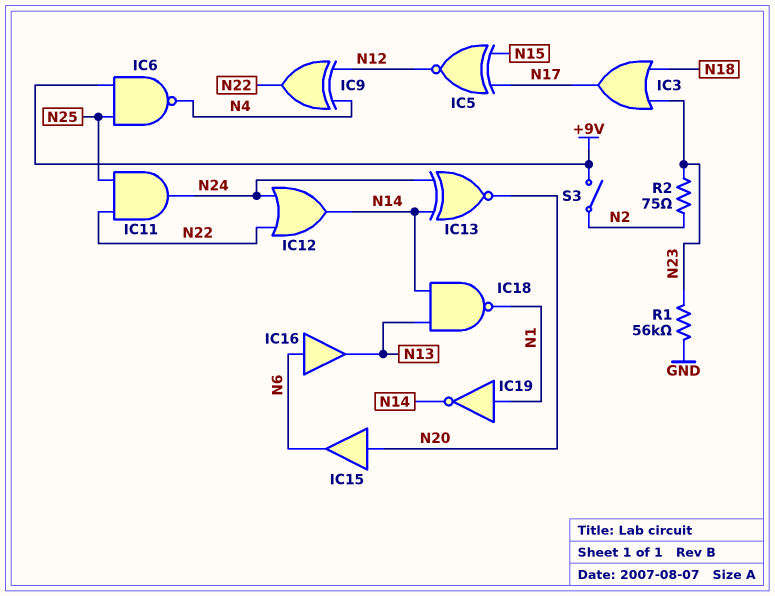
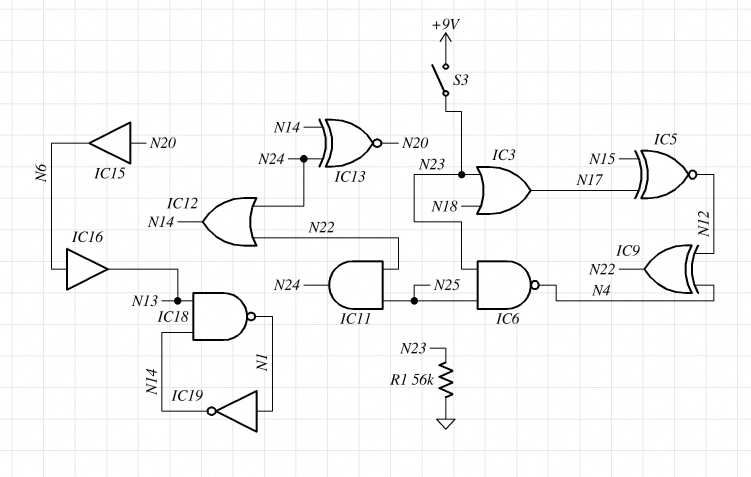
IC6: NAND (in +9V, in N25, out N4) -> NAND (in N23, in N25, out N4)
R2: 75 (N2, N23) -> none
S3: switch (+9V, N2) -> switch (+9V, N23)

